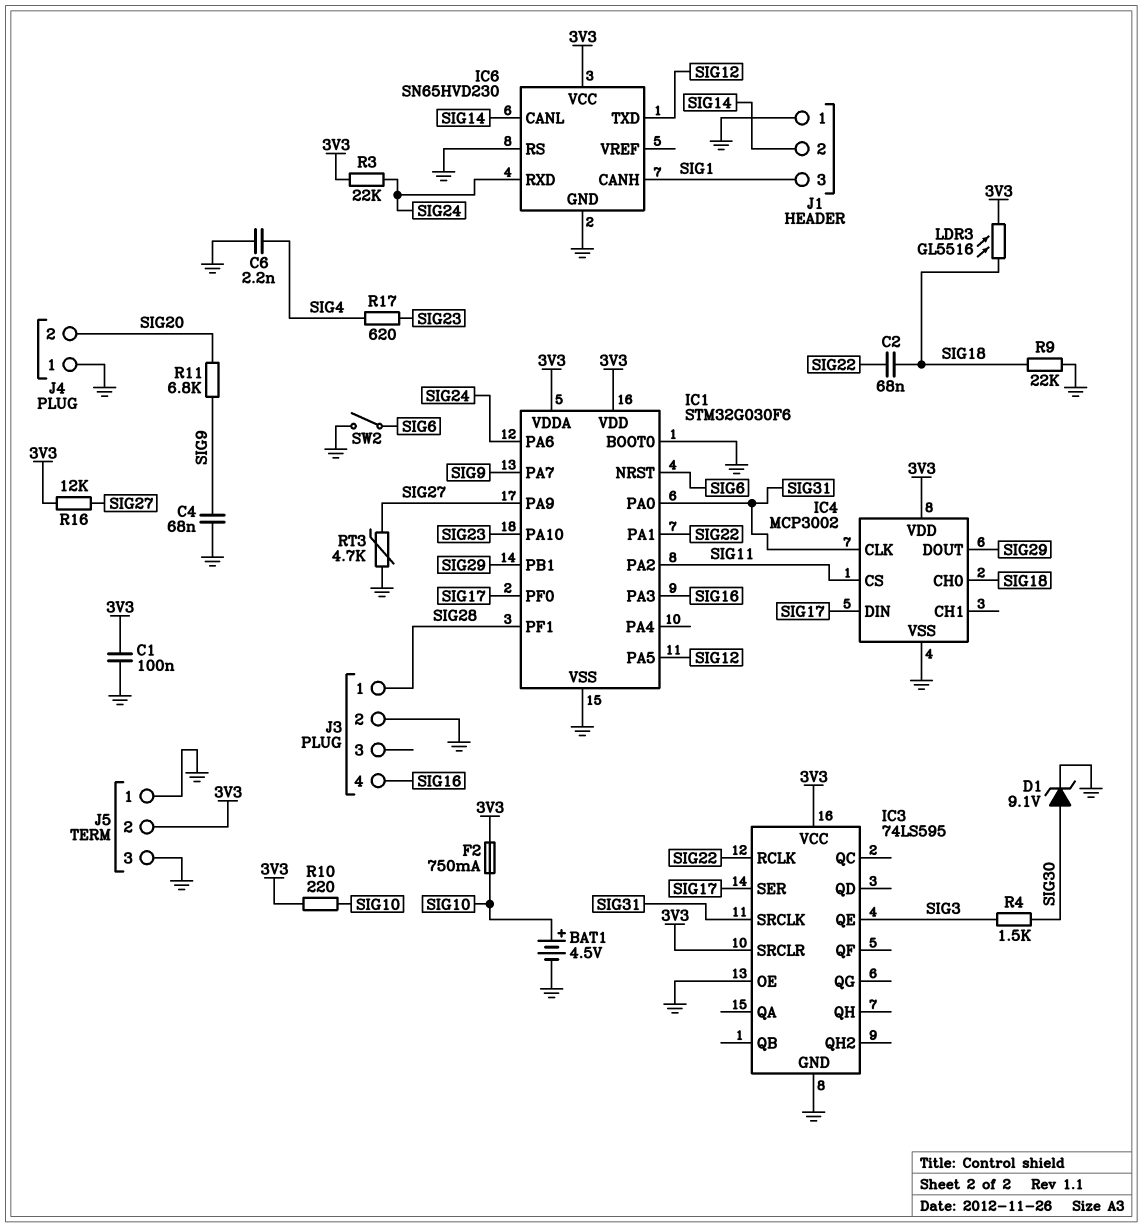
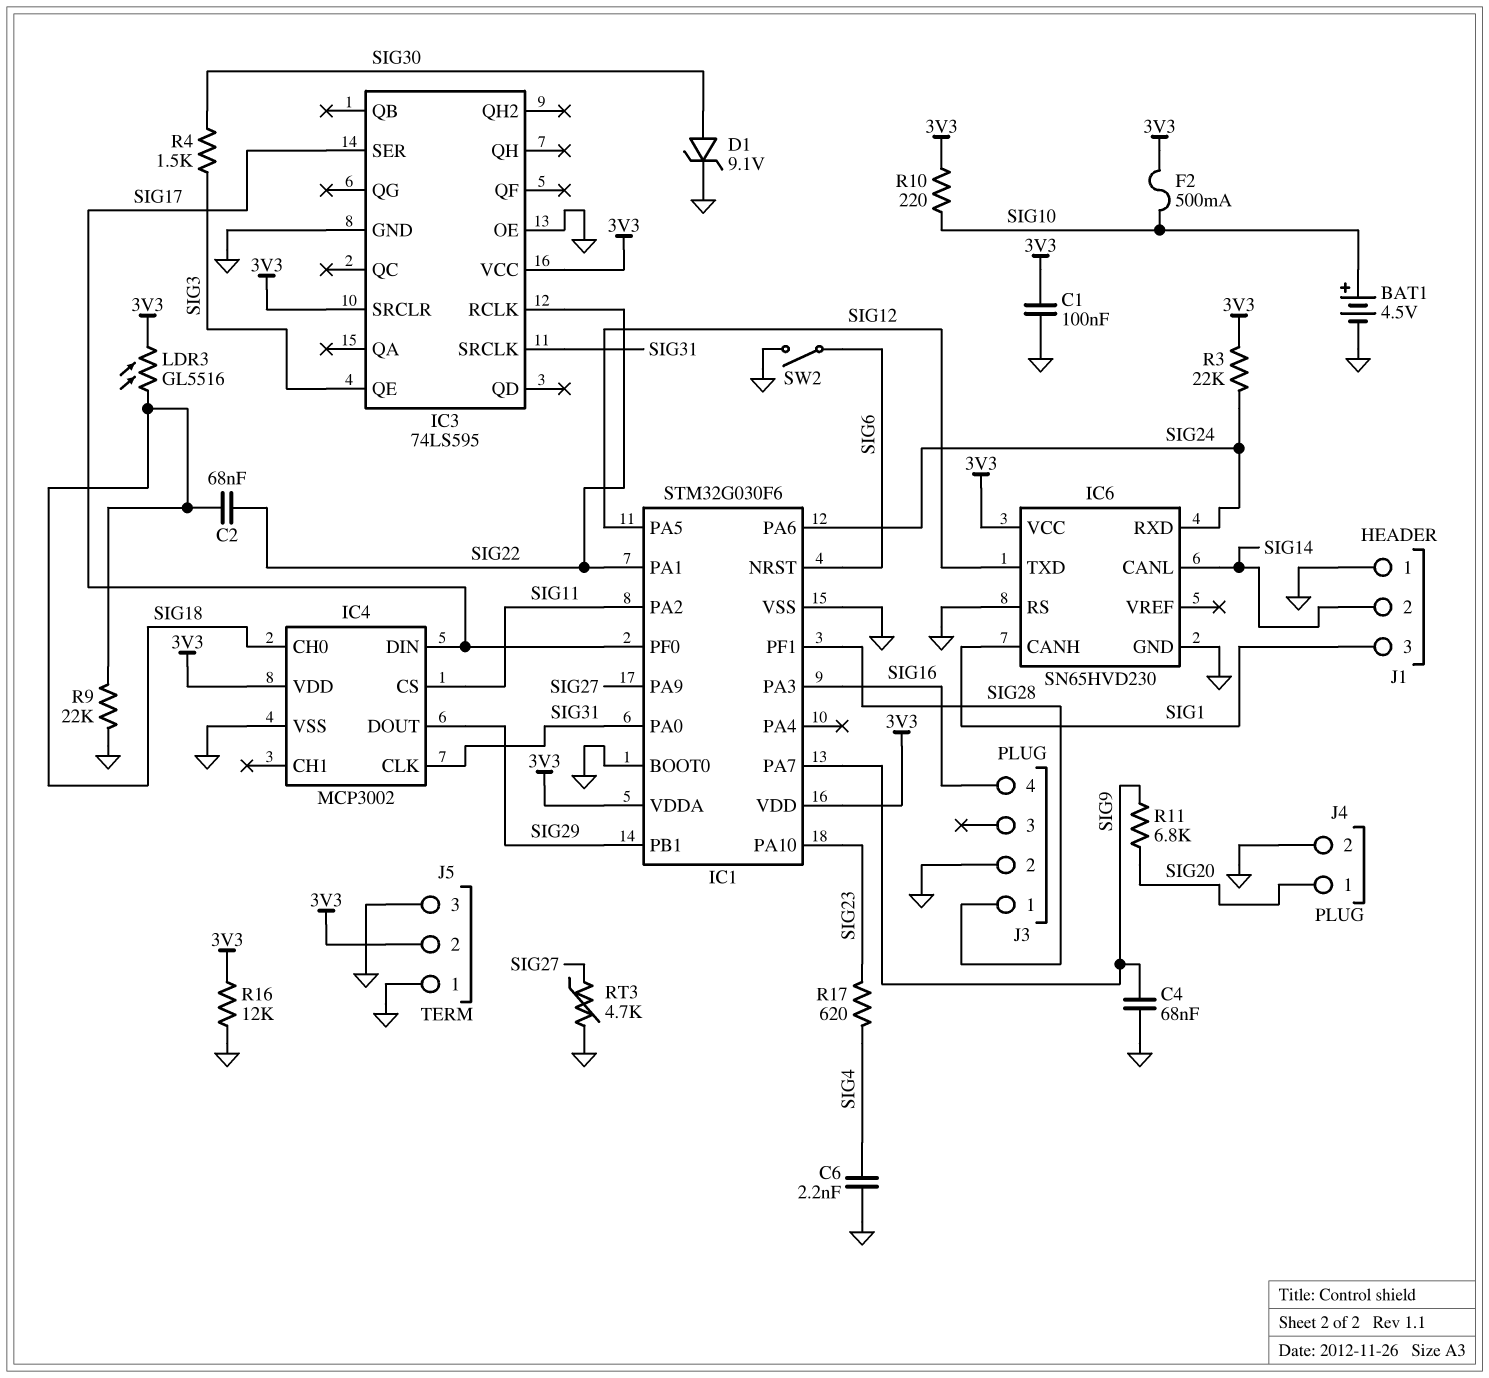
F2: 750mA (3V3, SIG10) -> 500mA (3V3, SIG10)
J4 pin 1: GND -> SIG20
J4 pin 2: SIG20 -> GND
R16: 12k (3V3, SIG27) -> 12k (3V3, GND)

